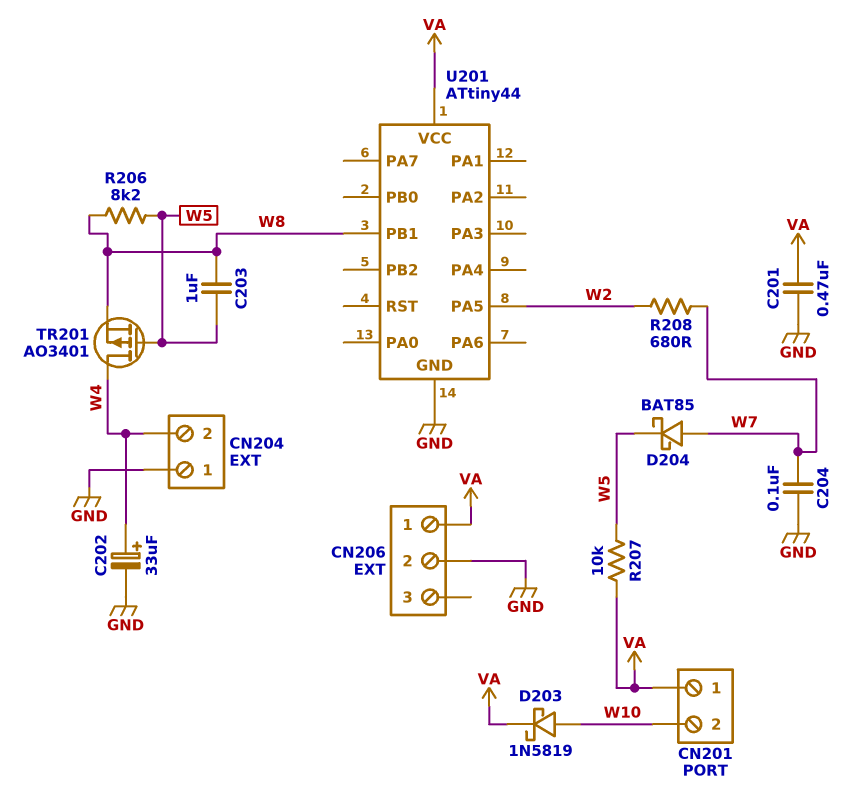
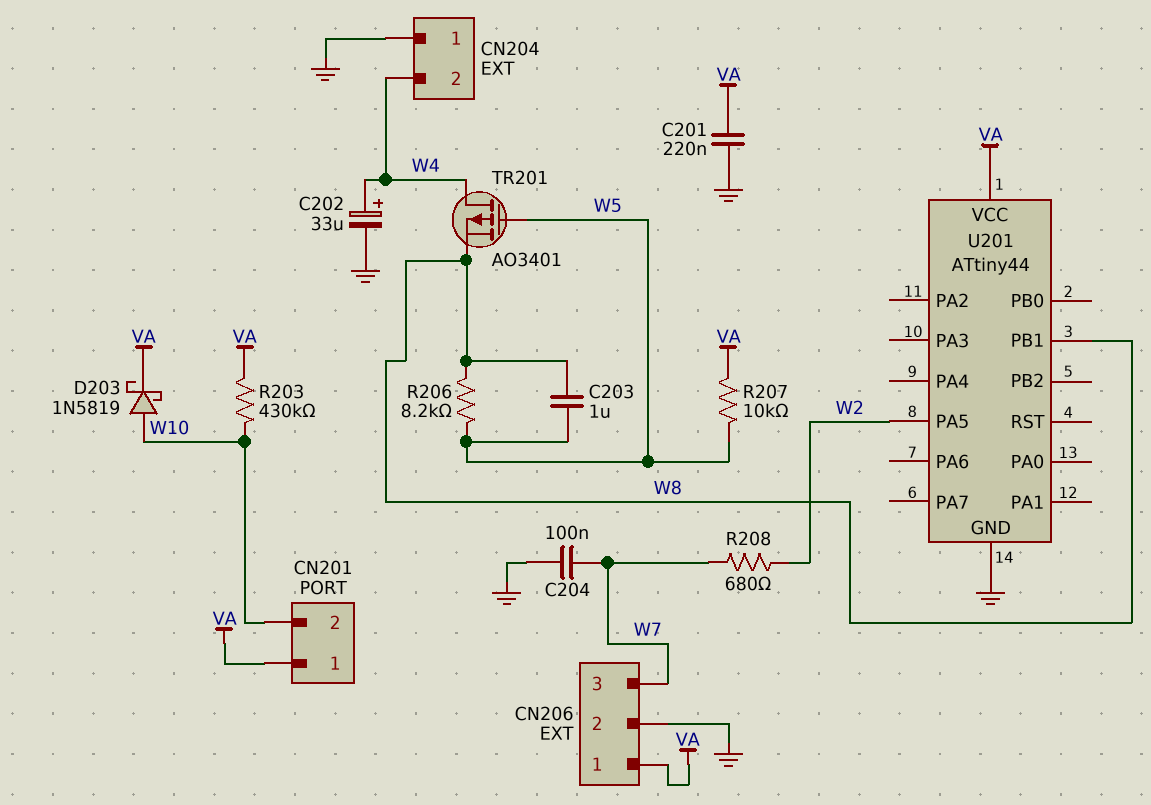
C201: 470nF (GND, VA) -> 220nF (GND, VA)
CN206 pin 3: none -> W7
D204: schottky BAT85 (A W7, K W5) -> none
R203: none -> 430k (VA, W10)

